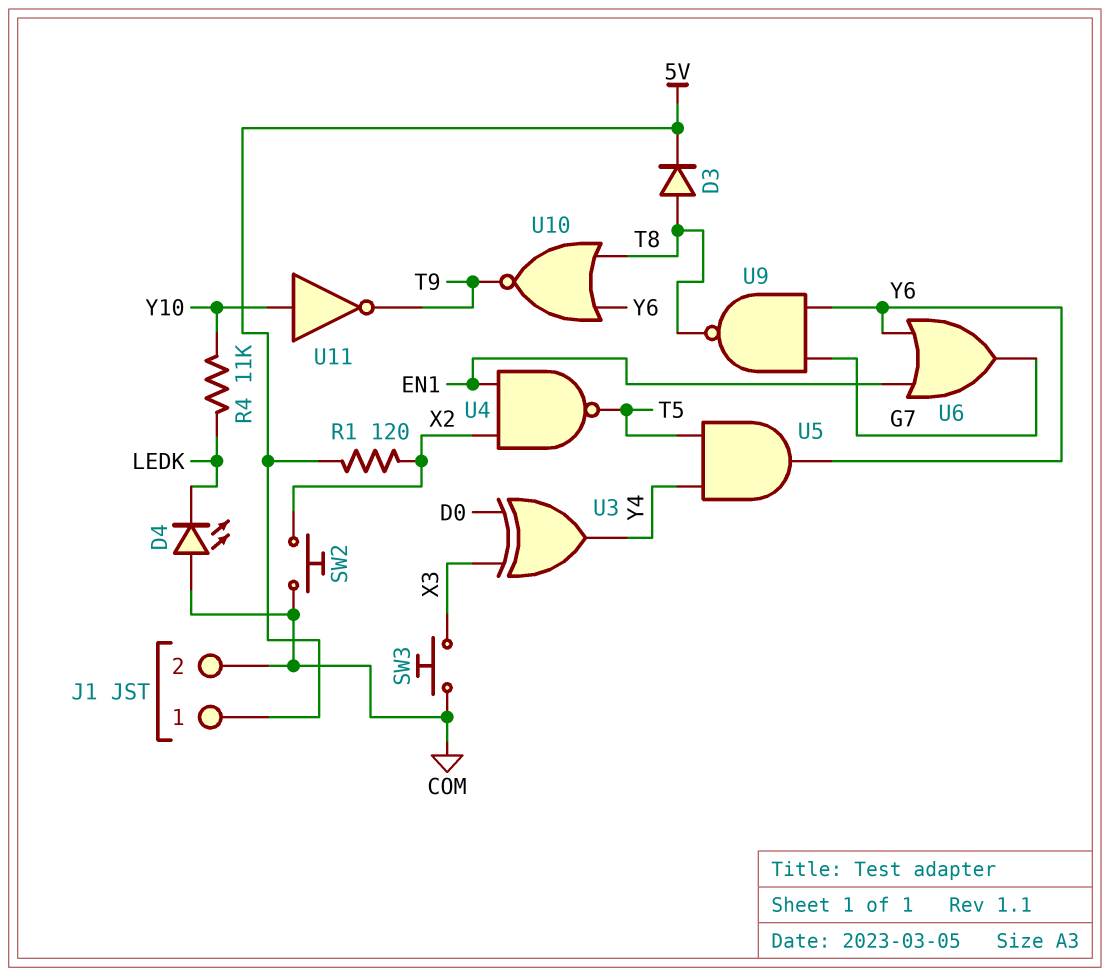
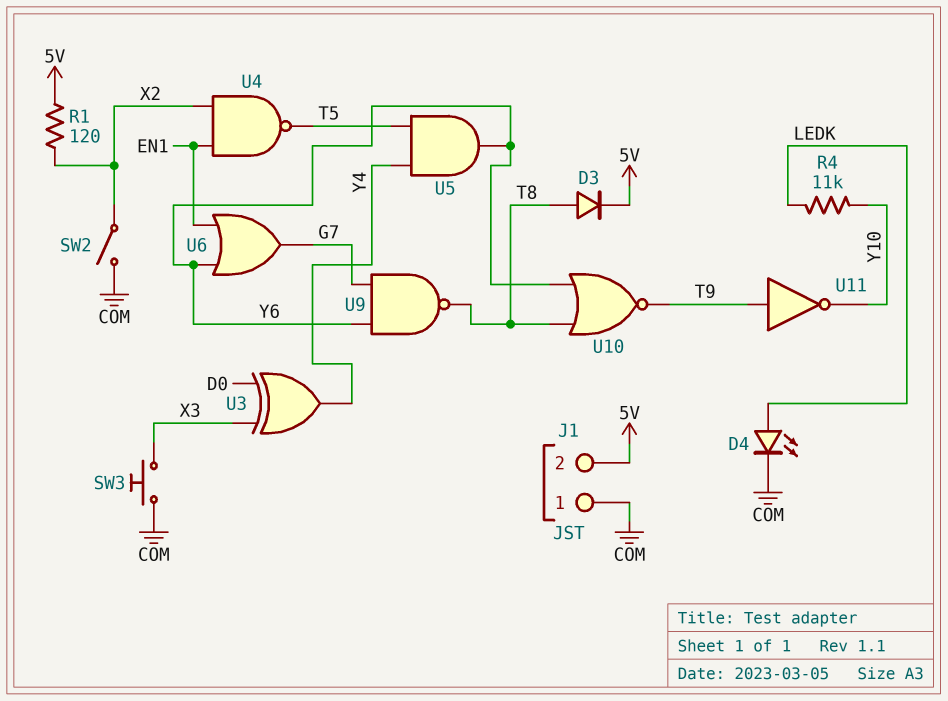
D4: LED (A COM, K LEDK) -> LED (A LEDK, K COM)
J1 pin 1: 5V -> COM
J1 pin 2: COM -> 5V
SW2: button (COM, X2) -> switch (COM, X2)
U11: NOT (in Y10, out T9) -> NOT (in T9, out Y10)

